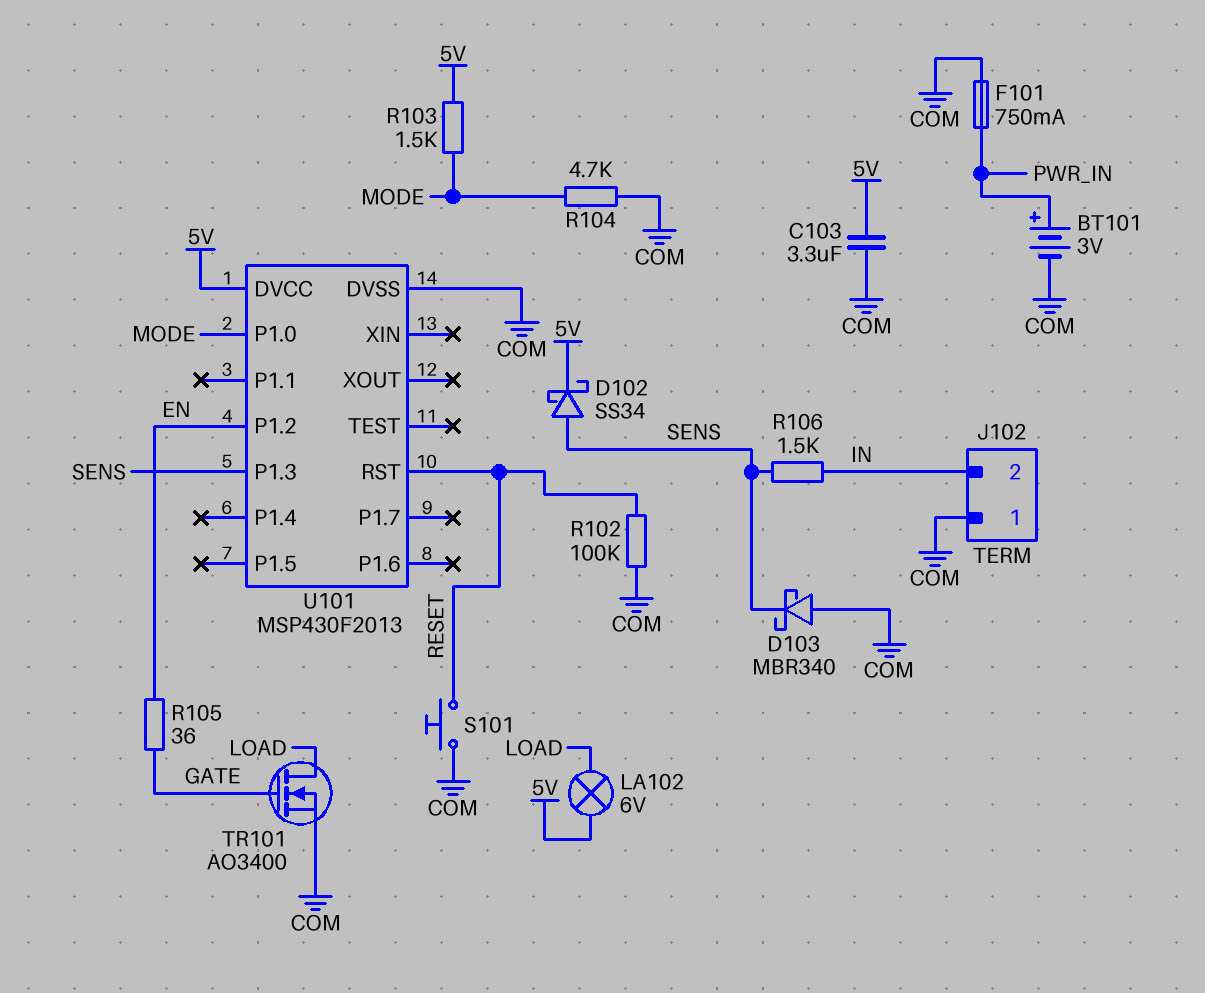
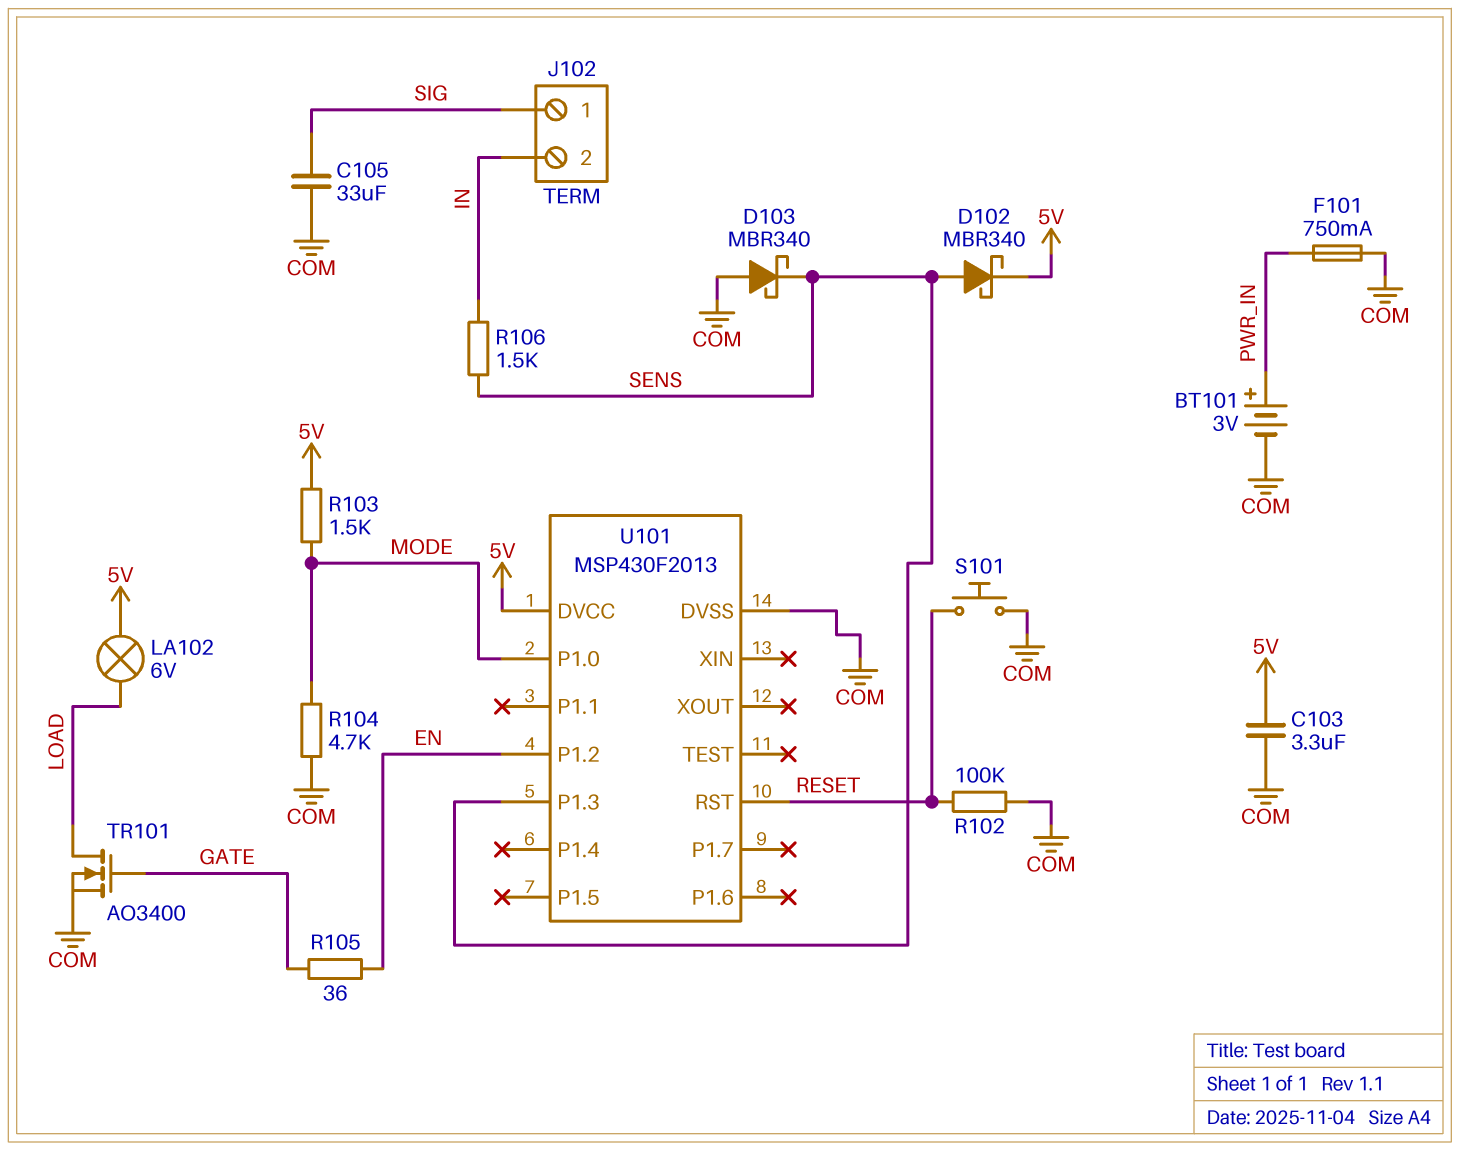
C105: none -> 33uF (COM, SIG)
D102: schottky SS34 (A SENS, K 5V) -> schottky MBR340 (A SENS, K 5V)
J102 pin 1: COM -> SIG

